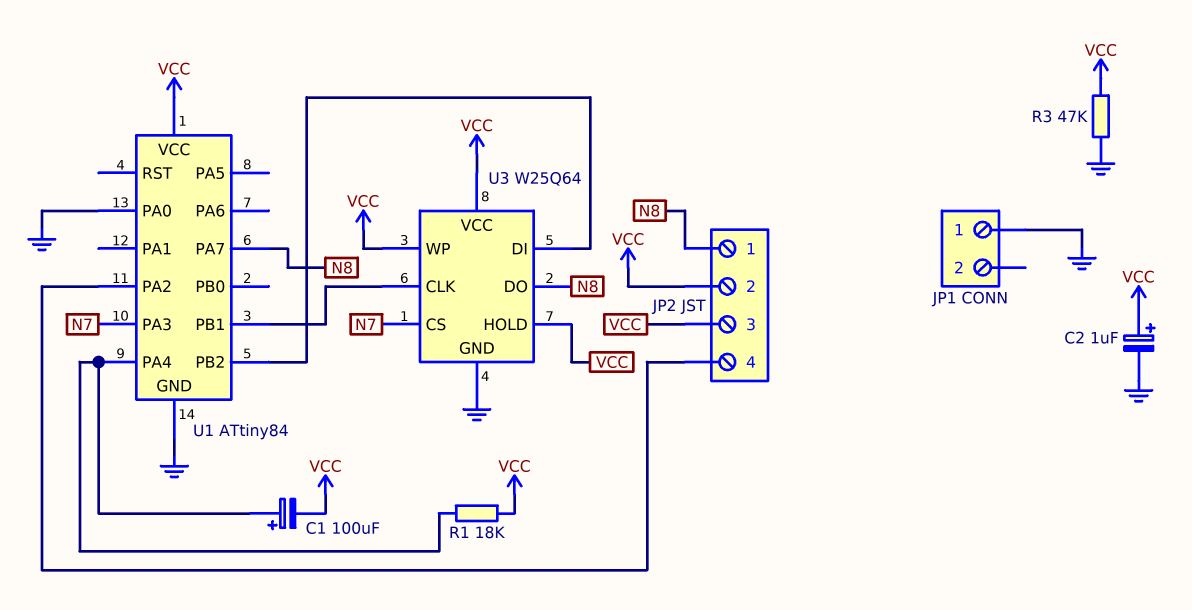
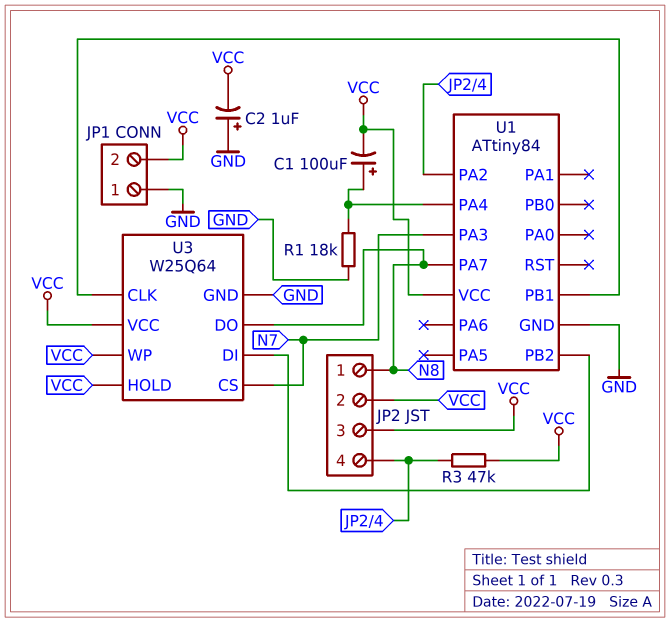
C2: 1uF (plus VCC, minus GND) -> 1uF (plus GND, minus VCC)
JP1 pin 2: none -> VCC
R1: 18k (U1/PA4, VCC) -> 18k (GND, U1/PA4)
R3: 47k (GND, VCC) -> 47k (JP2/4, VCC)
U1 pin PA0: GND -> none

